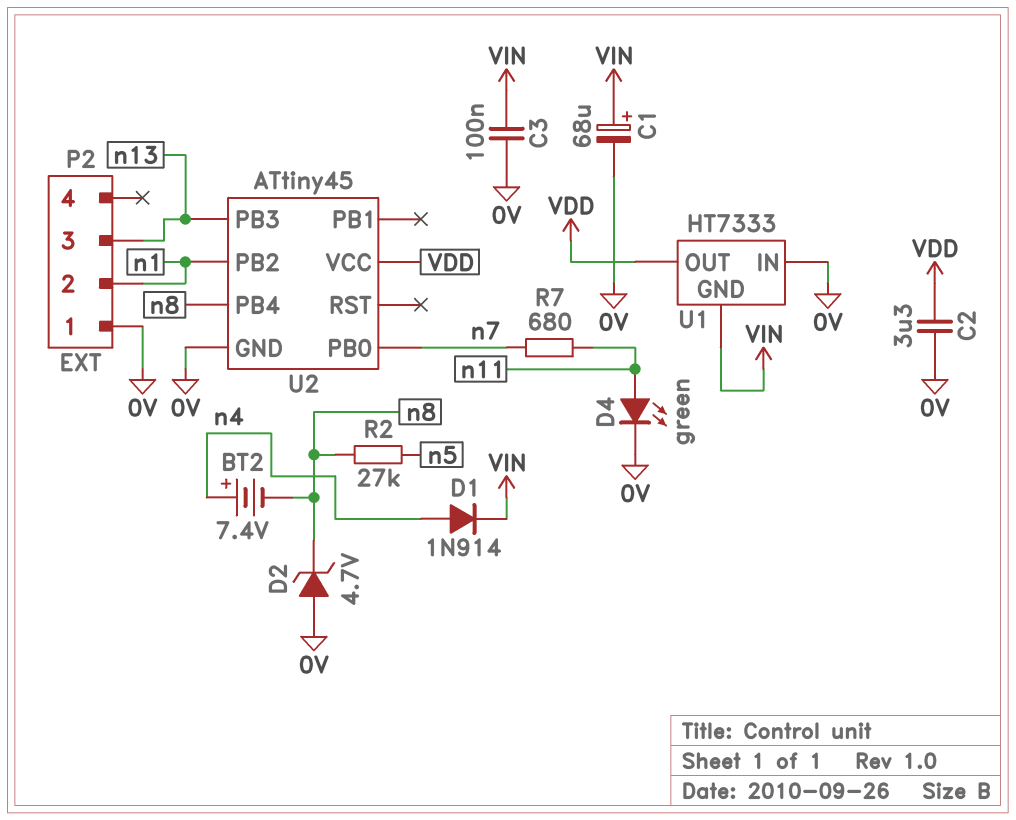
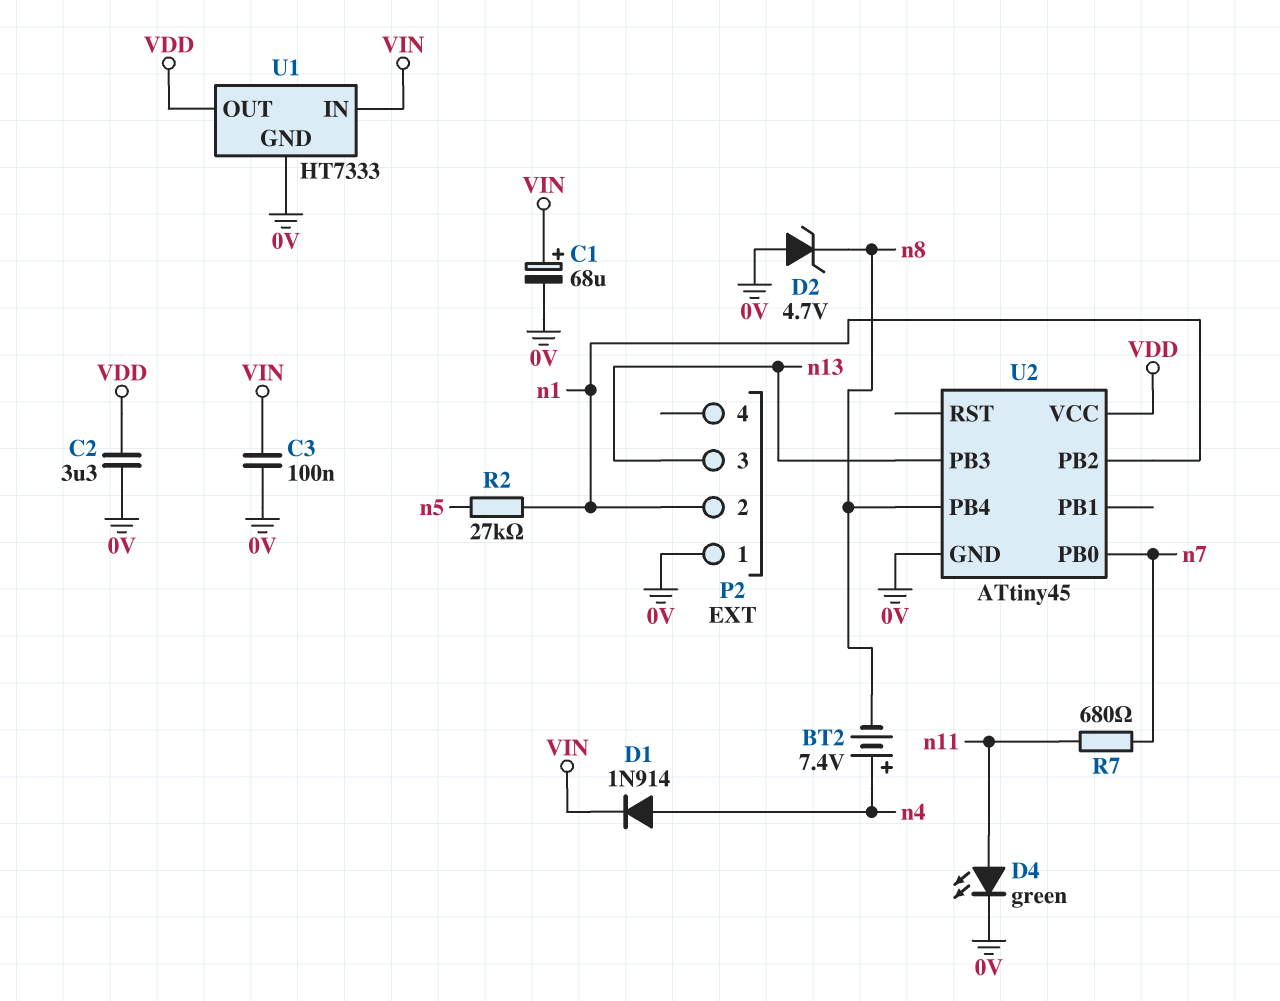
R2: 27k (n5, n8) -> 27k (n1, n5)
U1 pin GND: VIN -> 0V
U1 pin IN: 0V -> VIN

